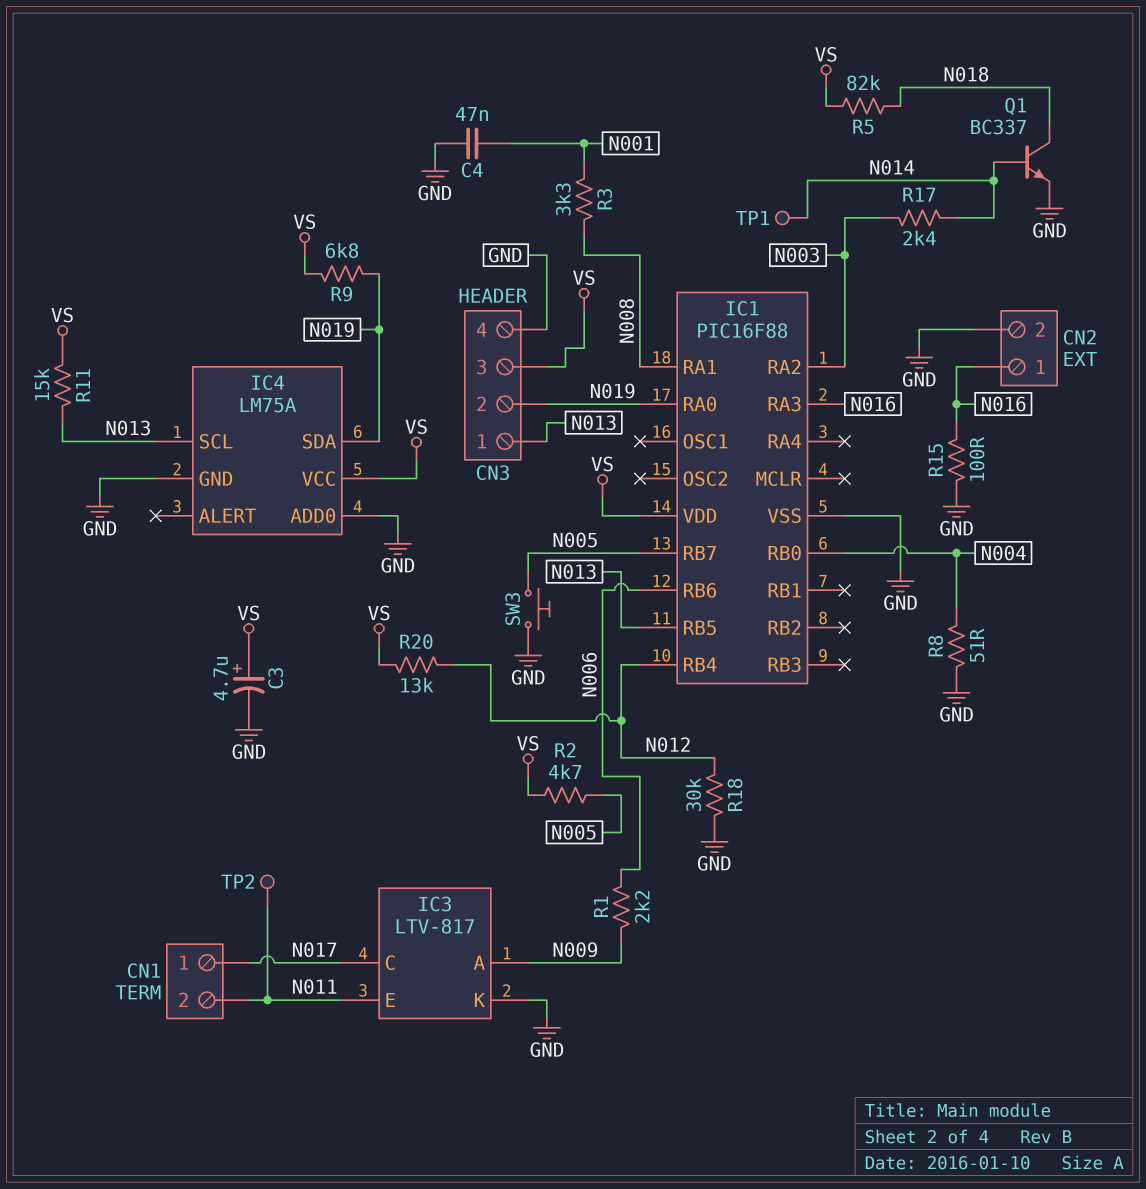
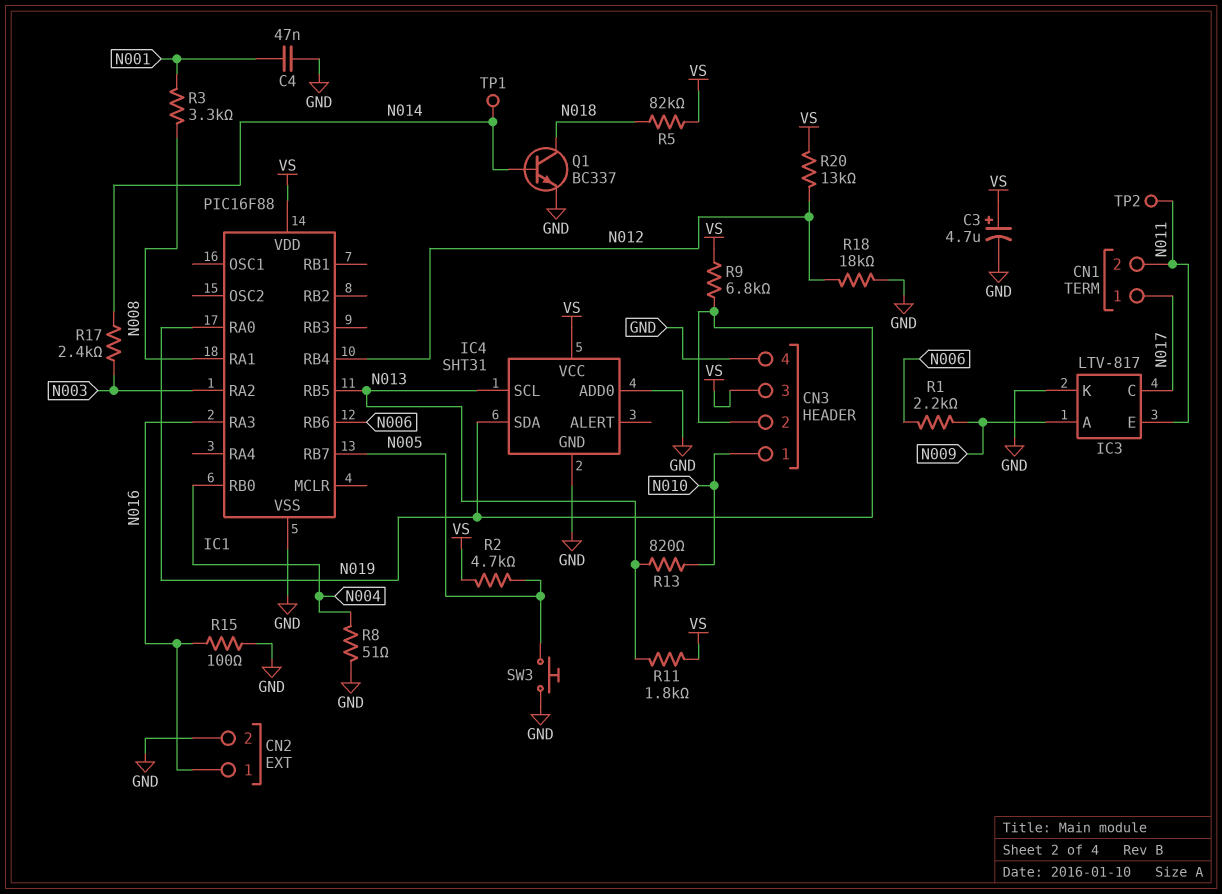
CN3 pin 1: N013 -> N010
IC4: LM75A -> SHT31
R11: 15k (N013, VS) -> 1.8k (N013, VS)
R13: none -> 820 (N010, N013)
R18: 30k (GND, N012) -> 18k (GND, N012)

